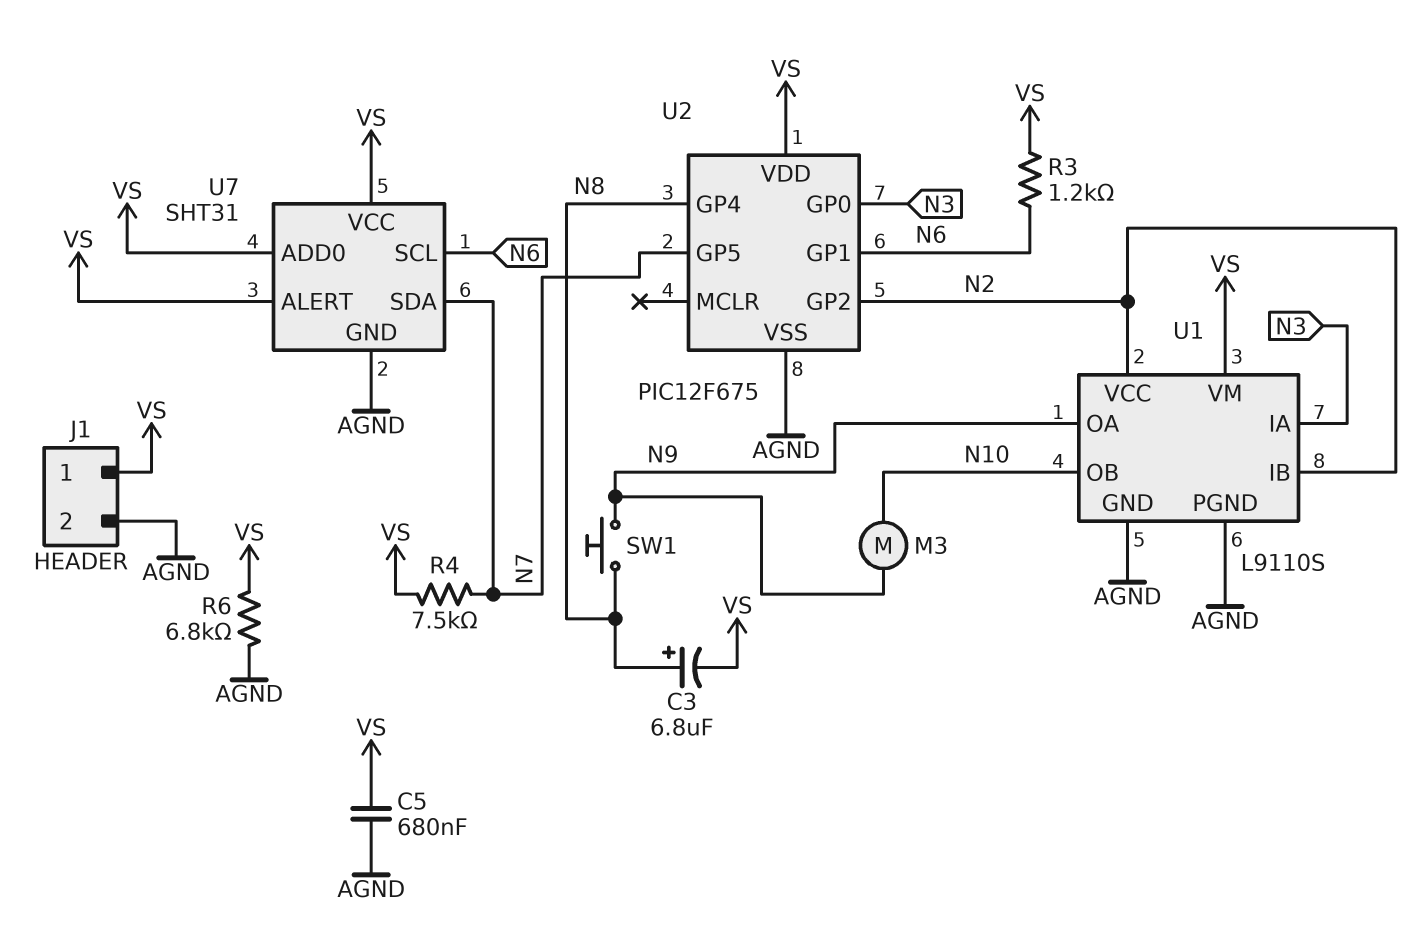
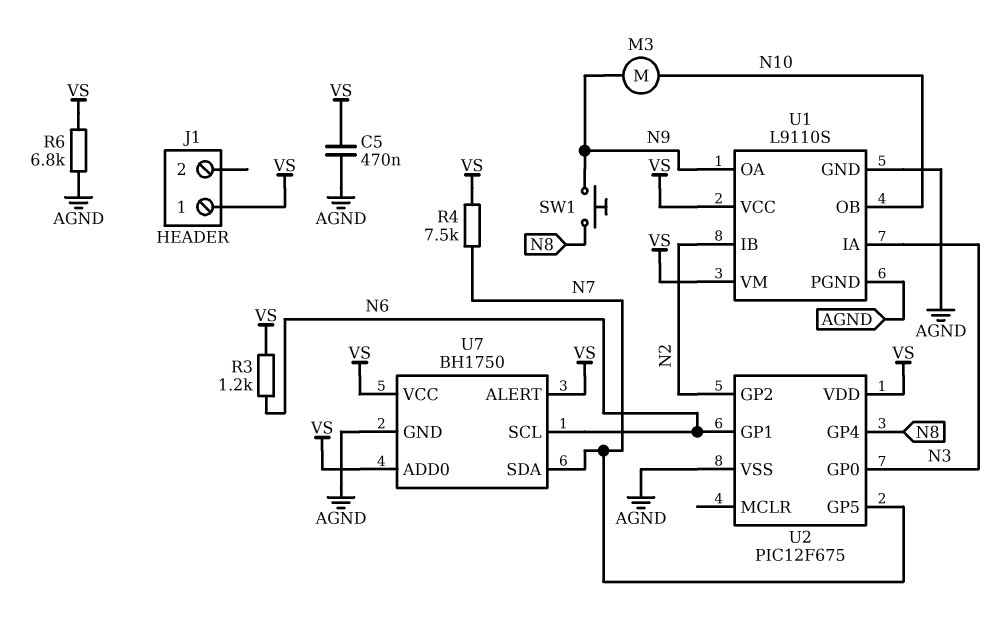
C3: 6.8uF (plus N8, minus VS) -> none
C5: 680nF (AGND, VS) -> 470nF (AGND, VS)
J1 pin 2: AGND -> none
U1 pin VCC: N2 -> VS
U7: SHT31 -> BH1750

